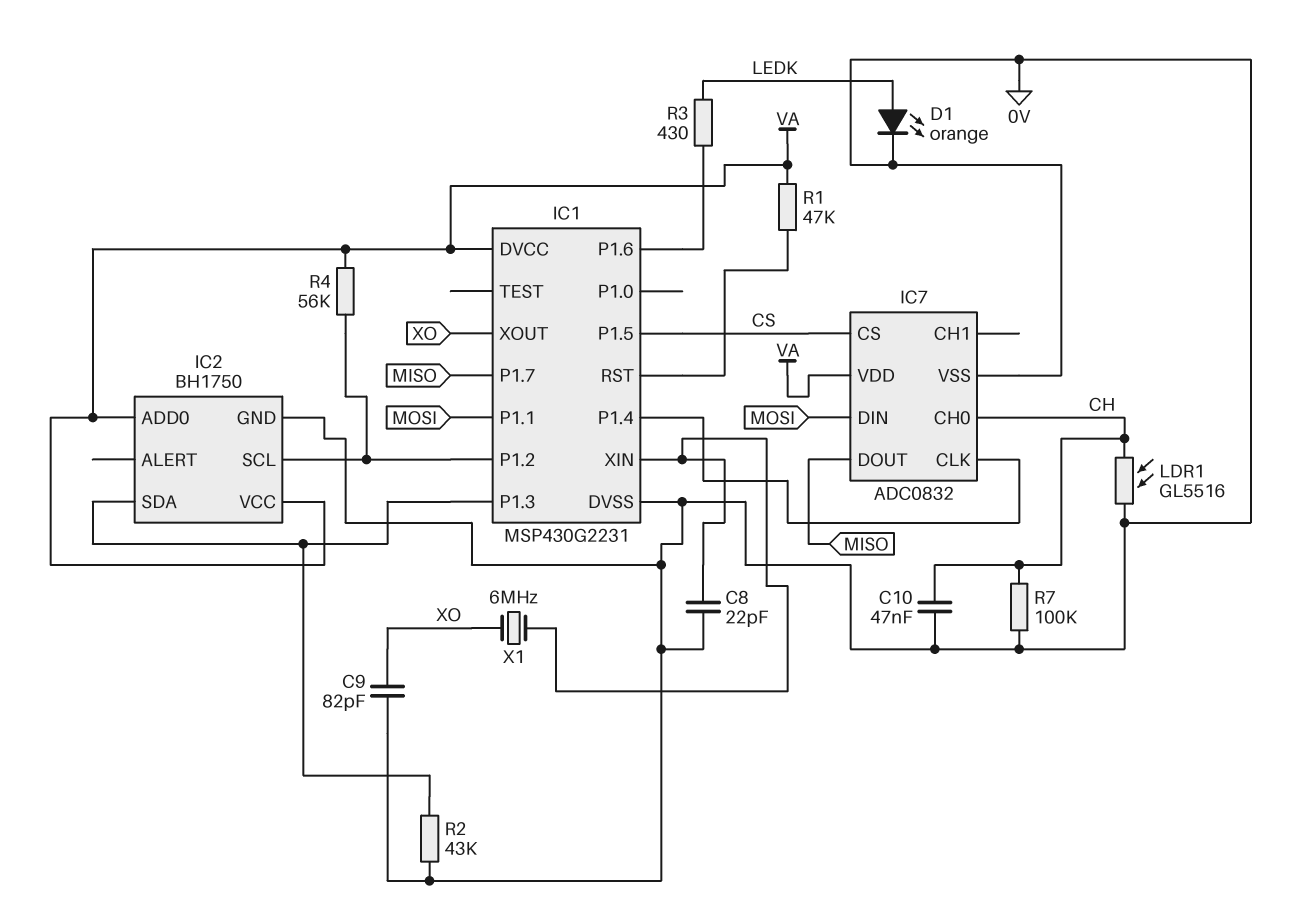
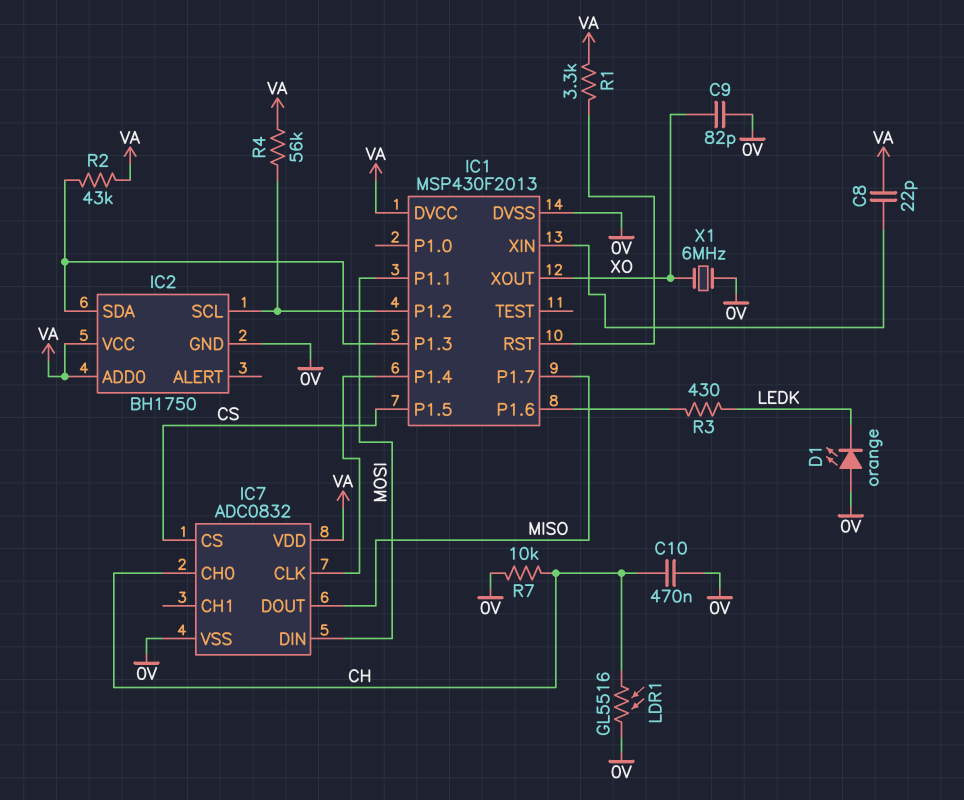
C8: 22pF (0V, IC1/XIN) -> 22pF (IC1/XIN, VA)
C10: 47nF (0V, CH) -> 470nF (0V, CH)
D1: LED orange (A LEDK, K 0V) -> LED orange (A 0V, K LEDK)
IC1: MSP430G2231 -> MSP430F2013
R1: 47k (IC1/RST, VA) -> 3.3k (IC1/RST, VA)
R2: 43k (0V, IC1/P1.3) -> 43k (IC1/P1.3, VA)
R7: 100k (0V, CH) -> 10k (0V, CH)
X1: 6MHz (IC1/XIN, XO) -> 6MHz (0V, XO)

